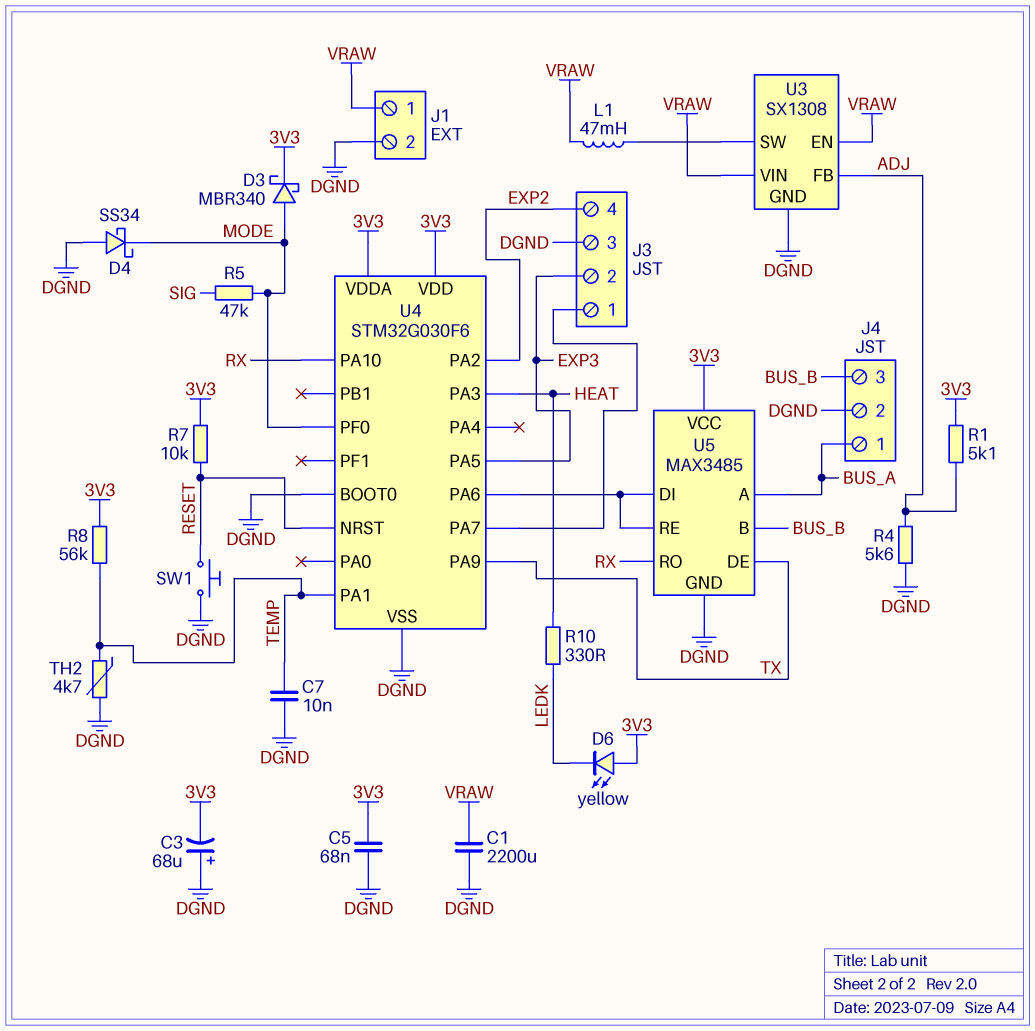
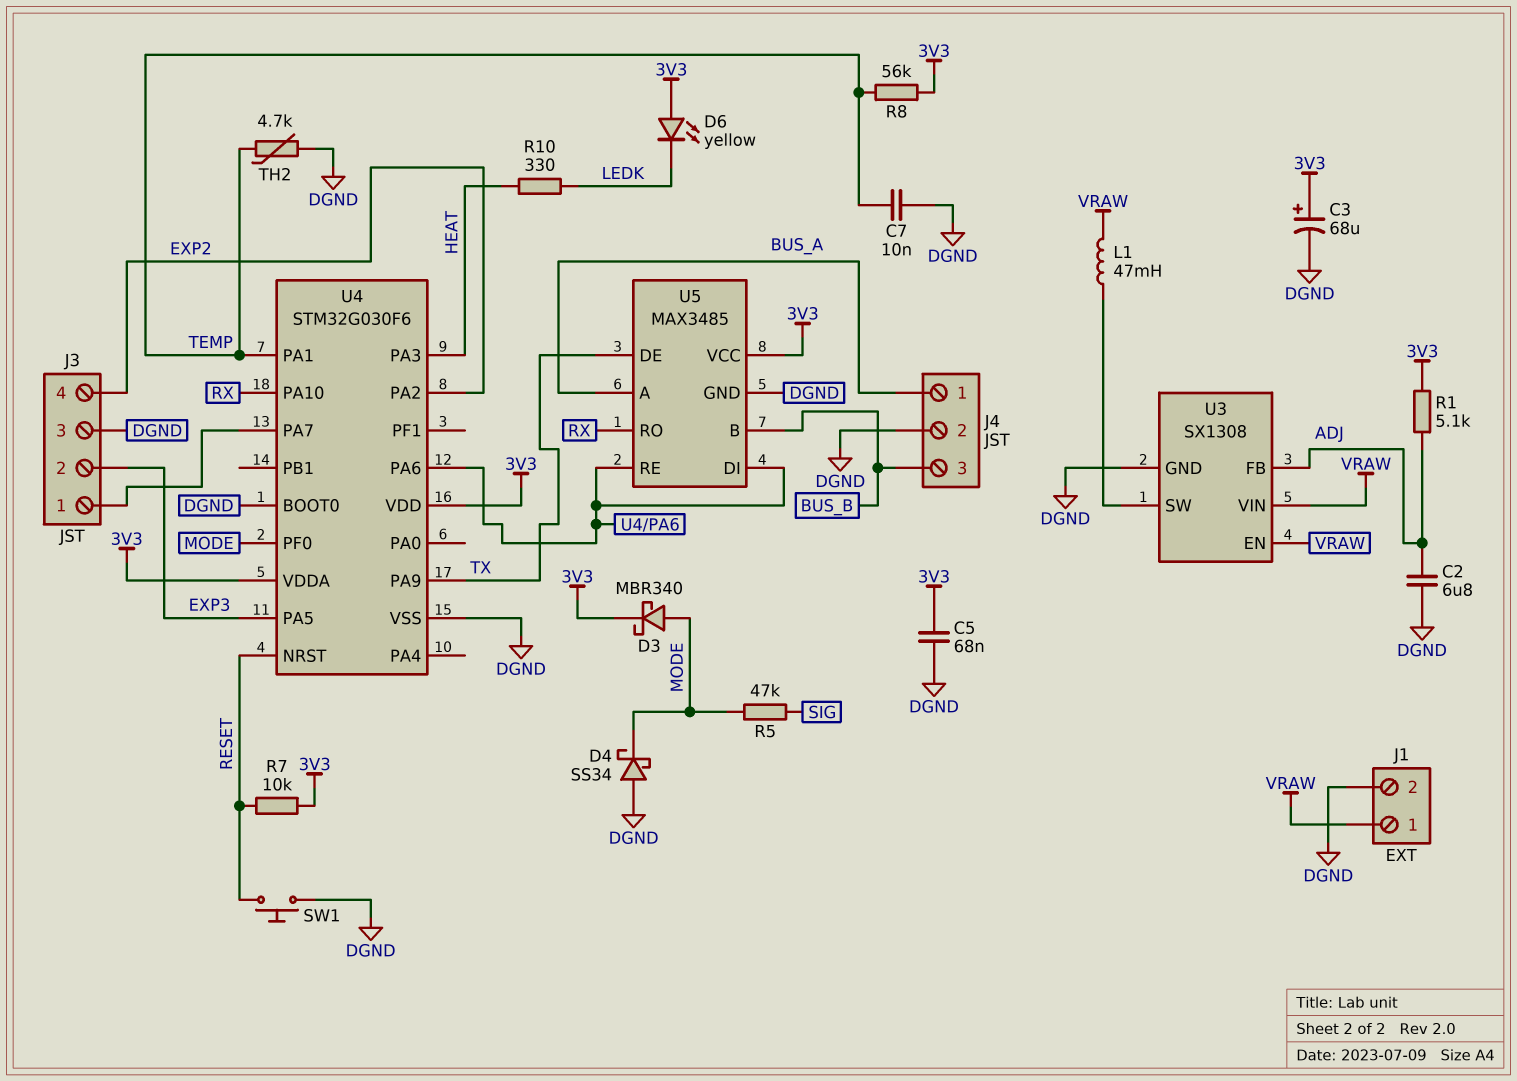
C1: 2200uF (DGND, VRAW) -> none
C2: none -> 6.8uF (ADJ, DGND)
C3: 68uF (plus DGND, minus 3V3) -> 68uF (plus 3V3, minus DGND)
R4: 5.6k (ADJ, DGND) -> none

